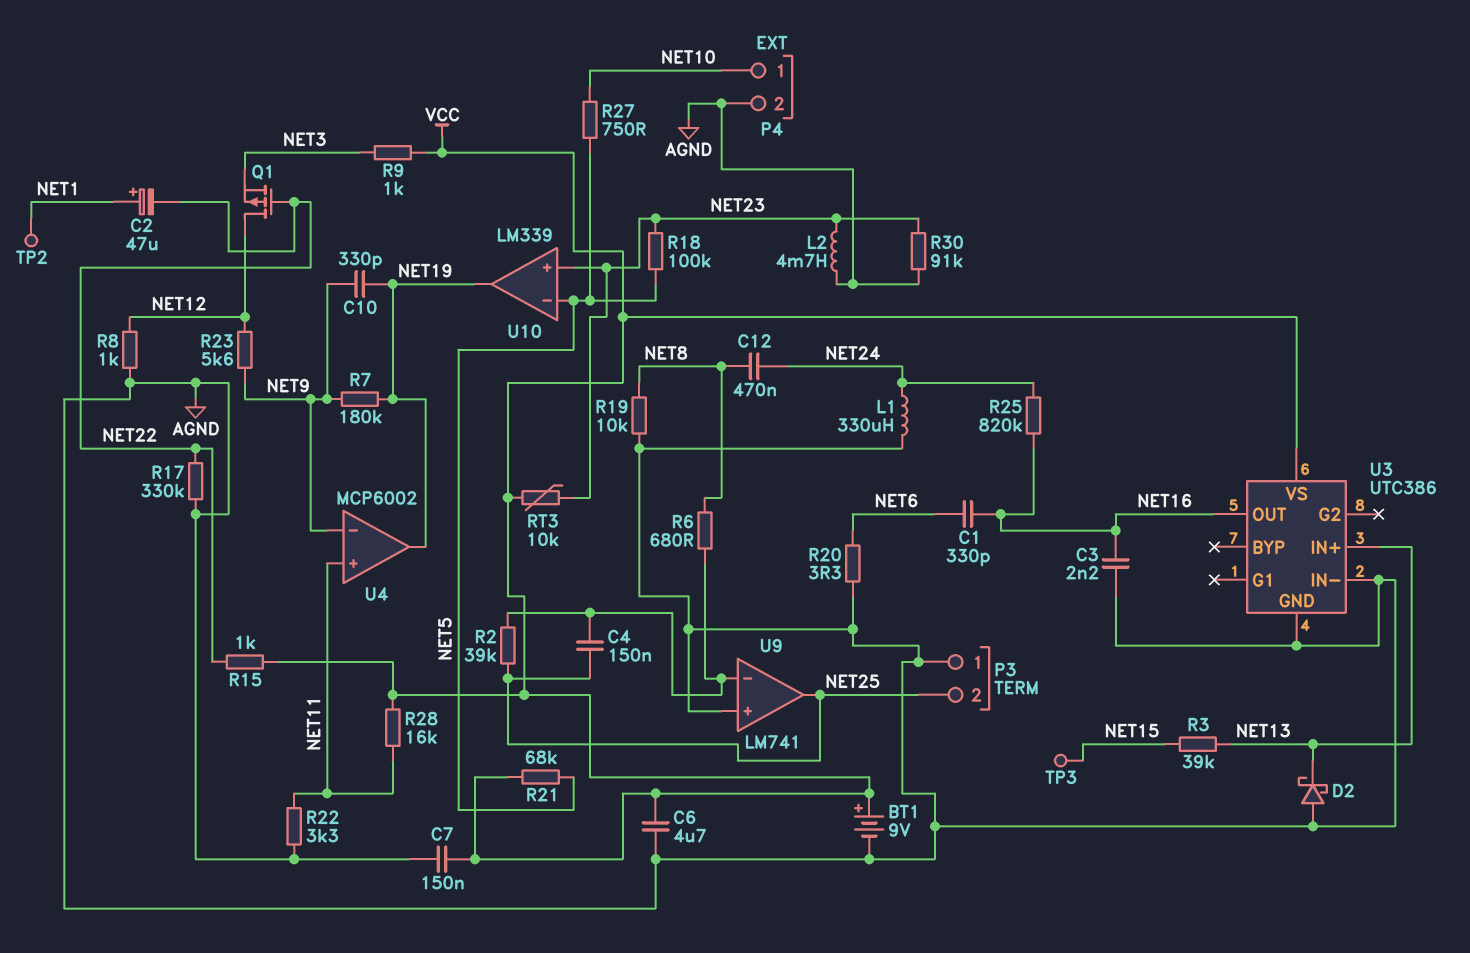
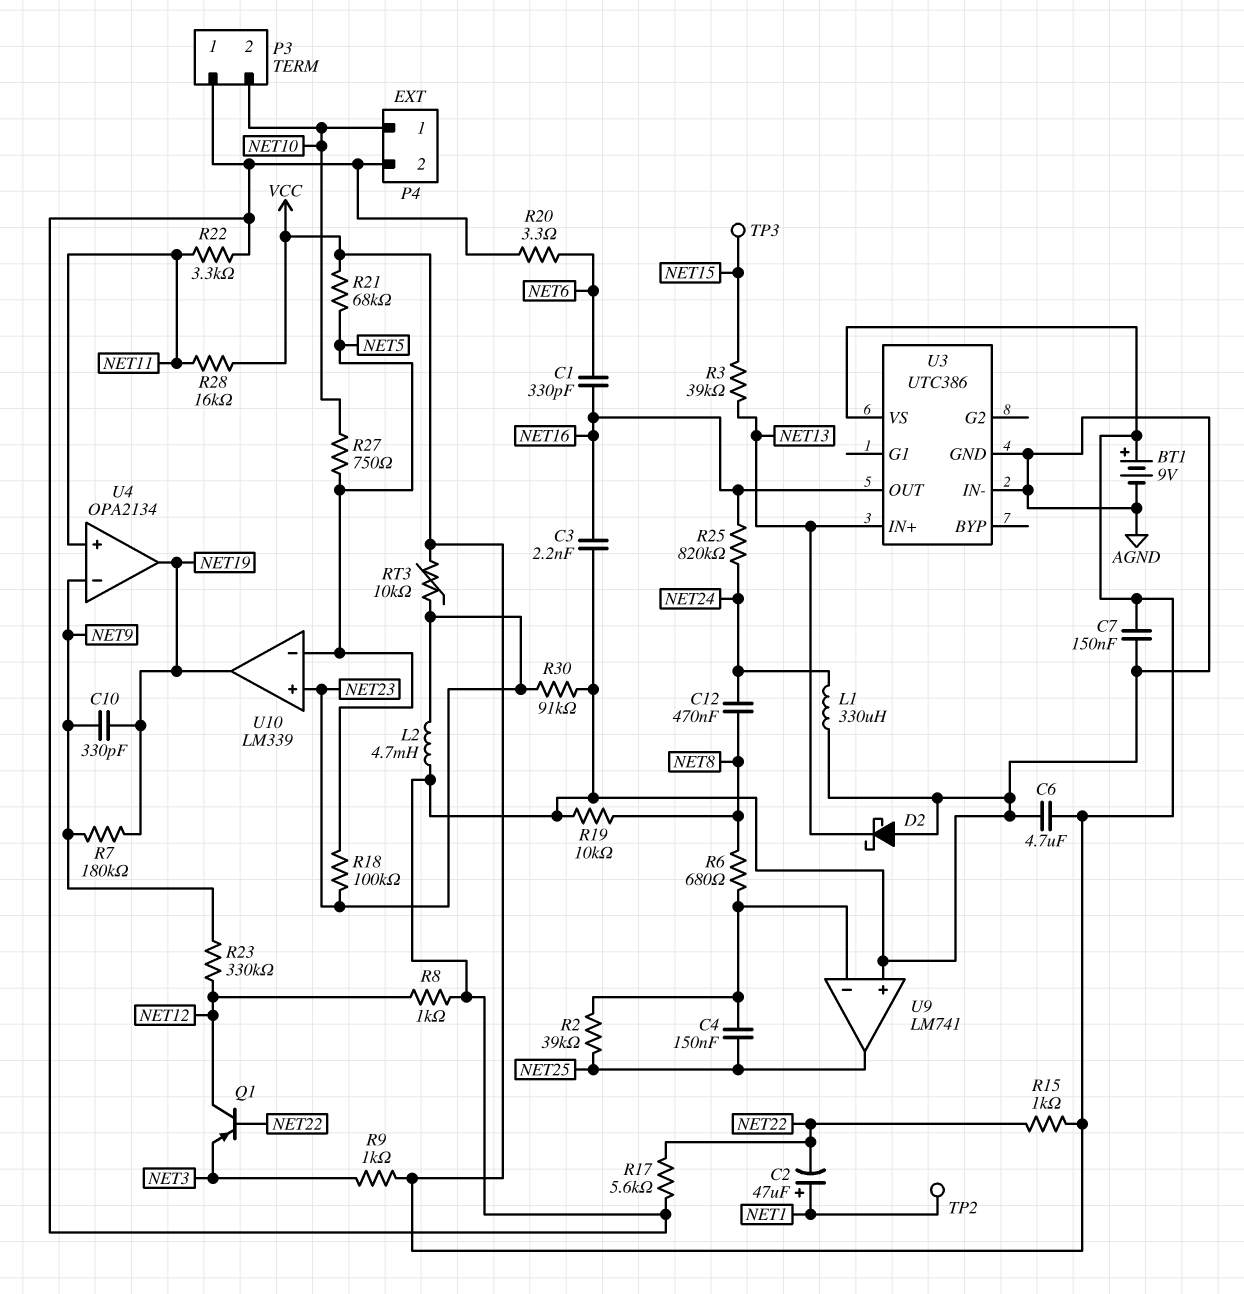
P3 pin 2: NET25 -> NET10
Q1: PMOS (G NET22, D NET12, S NET3) -> PNP (B NET22, C NET12, E NET3)
R17: 330k (AGND, NET22) -> 5.6k (AGND, NET22)
R23: 5.6k (NET9, NET12) -> 330k (NET9, NET12)
U4: MCP6002 -> OPA2134

